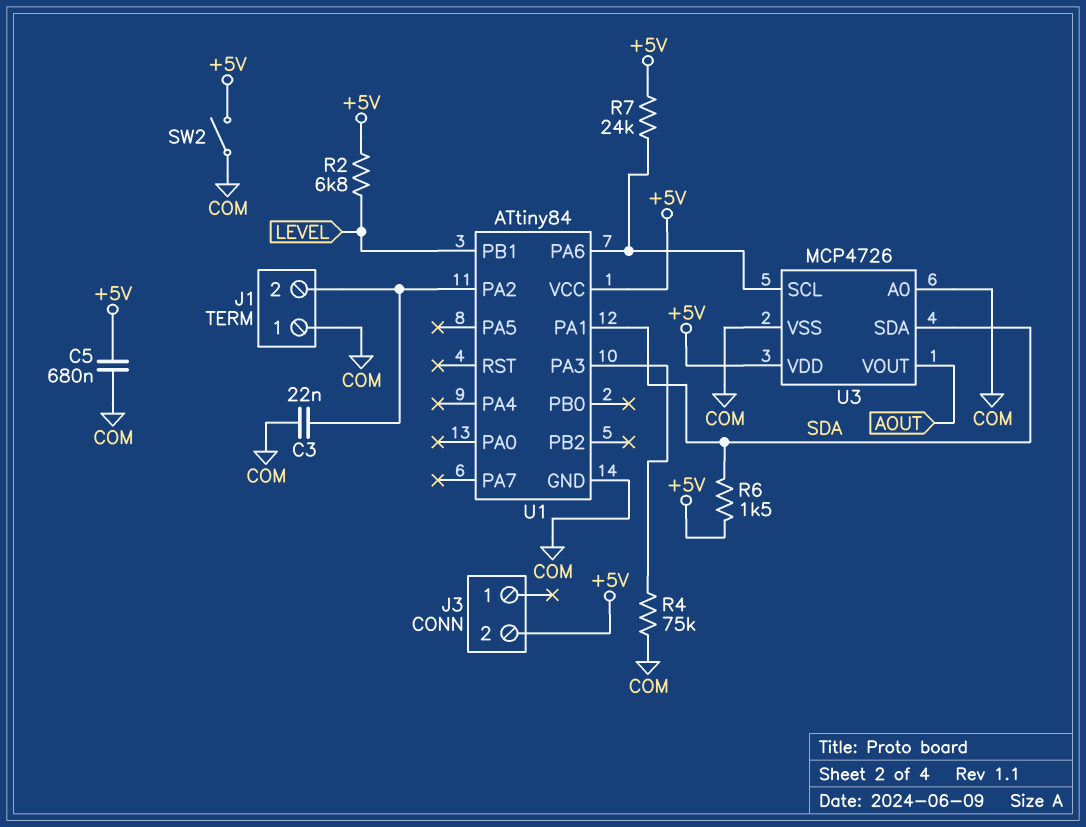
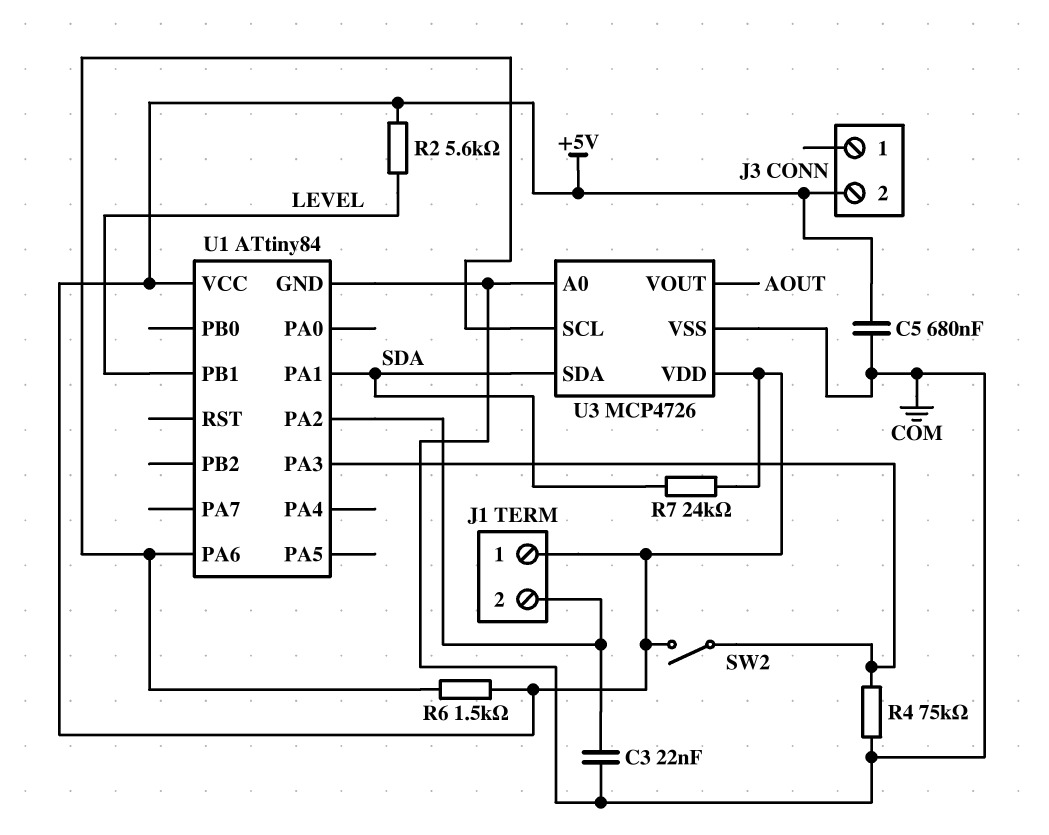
J1 pin 1: COM -> +5V
R2: 6.8k (+5V, LEVEL) -> 5.6k (+5V, LEVEL)
R6: 1.5k (+5V, SDA) -> 1.5k (+5V, U1/PA6)
R7: 24k (+5V, U1/PA6) -> 24k (+5V, SDA)
SW2: switch (+5V, COM) -> switch (+5V, U1/PA3)

